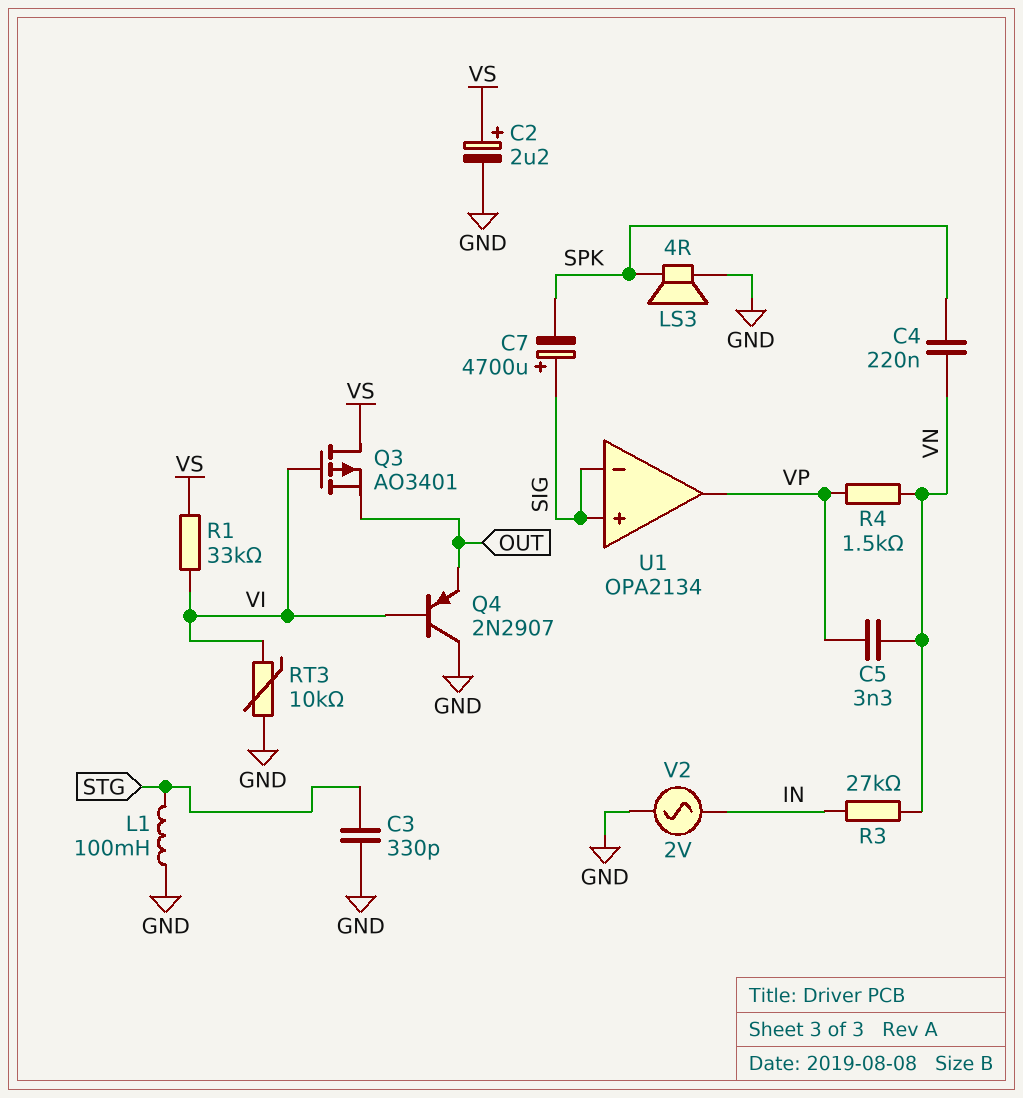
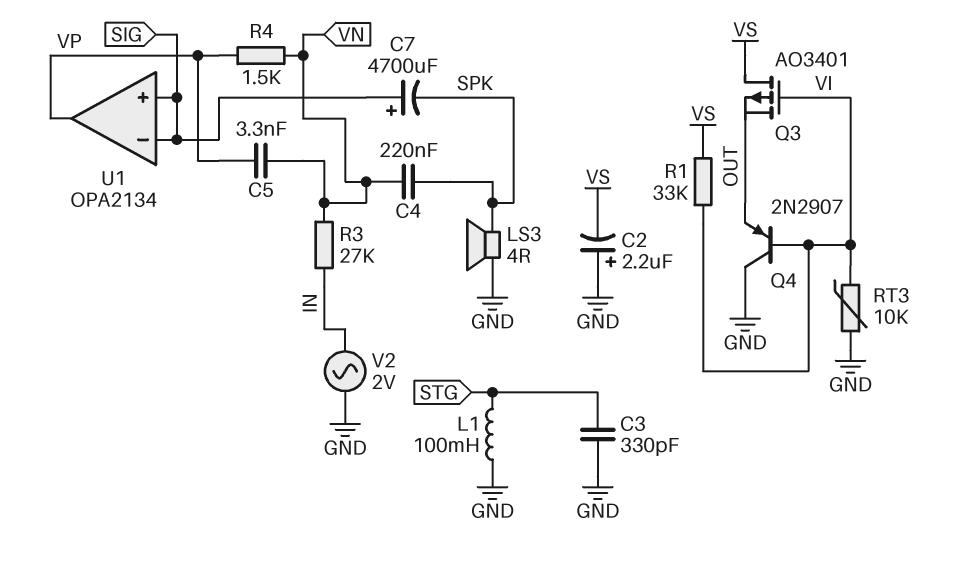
C2: 2.2uF (plus VS, minus GND) -> 2.2uF (plus GND, minus VS)

